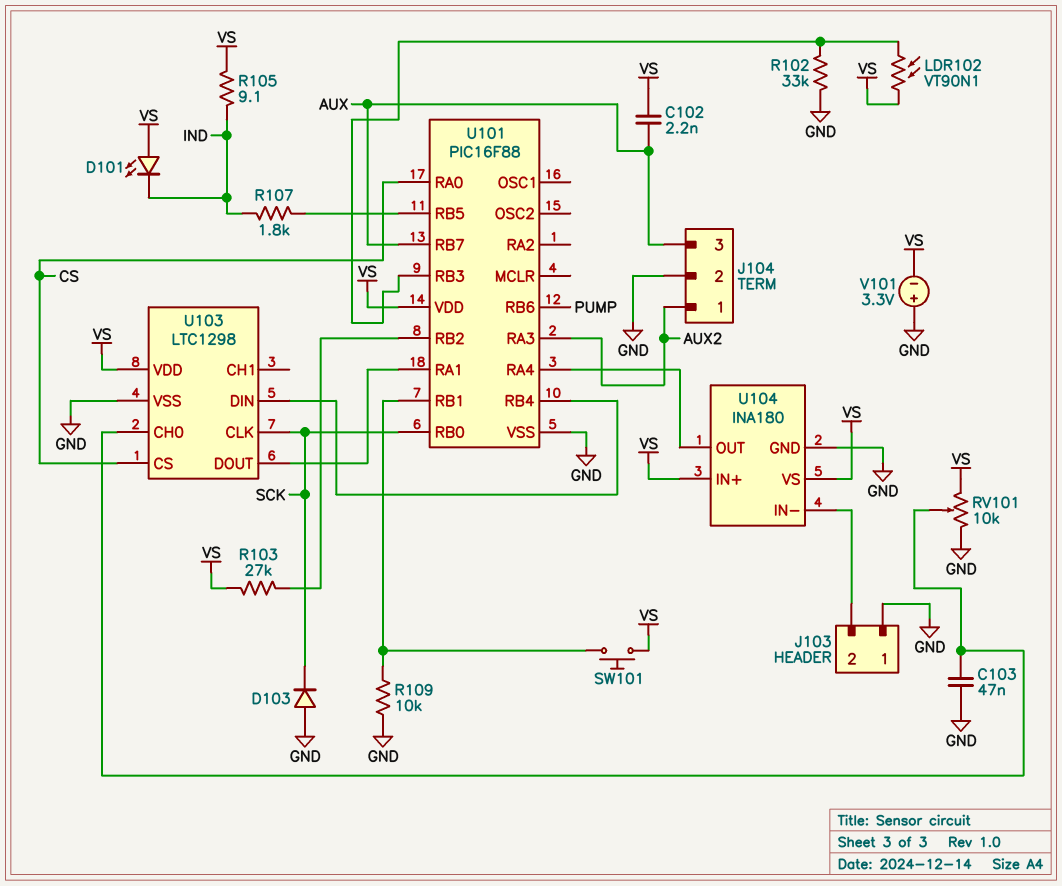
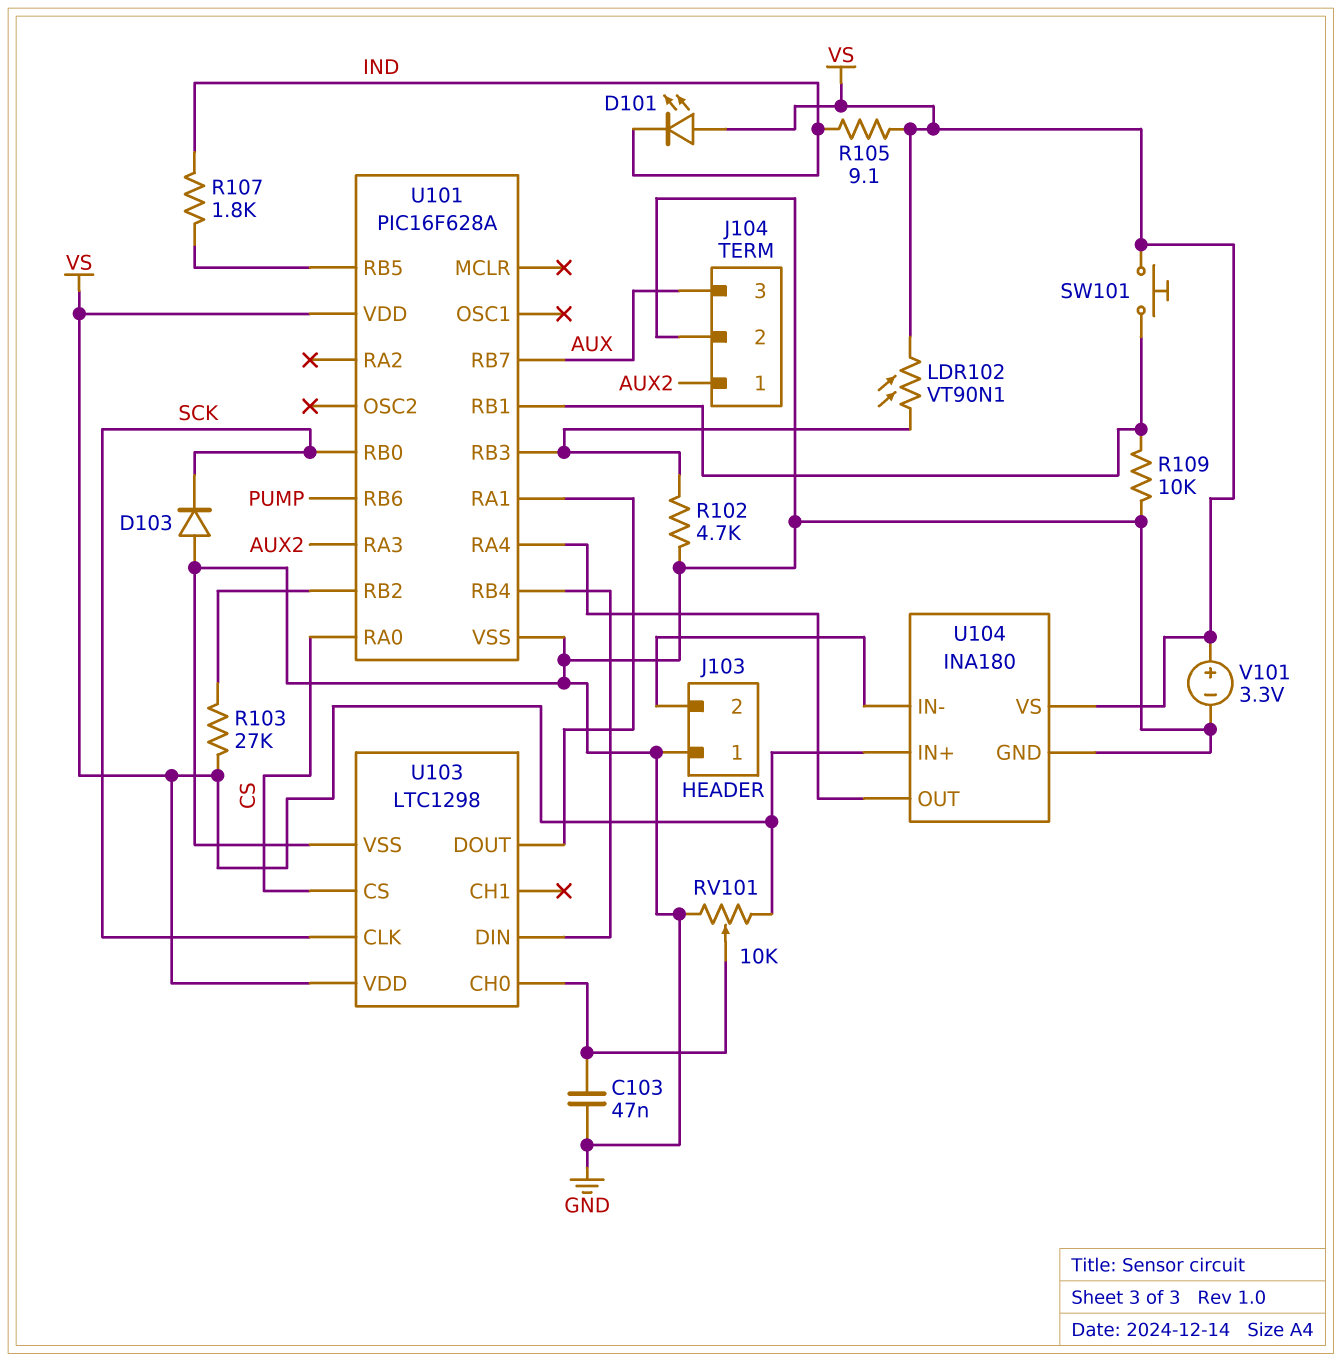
C102: 2.2nF (AUX, VS) -> none
R102: 33k (GND, U101/RB3) -> 4.7k (GND, U101/RB3)
U101: PIC16F88 -> PIC16F628A
V101: 3.3V (plus GND, minus VS) -> 3.3V (plus VS, minus GND)

